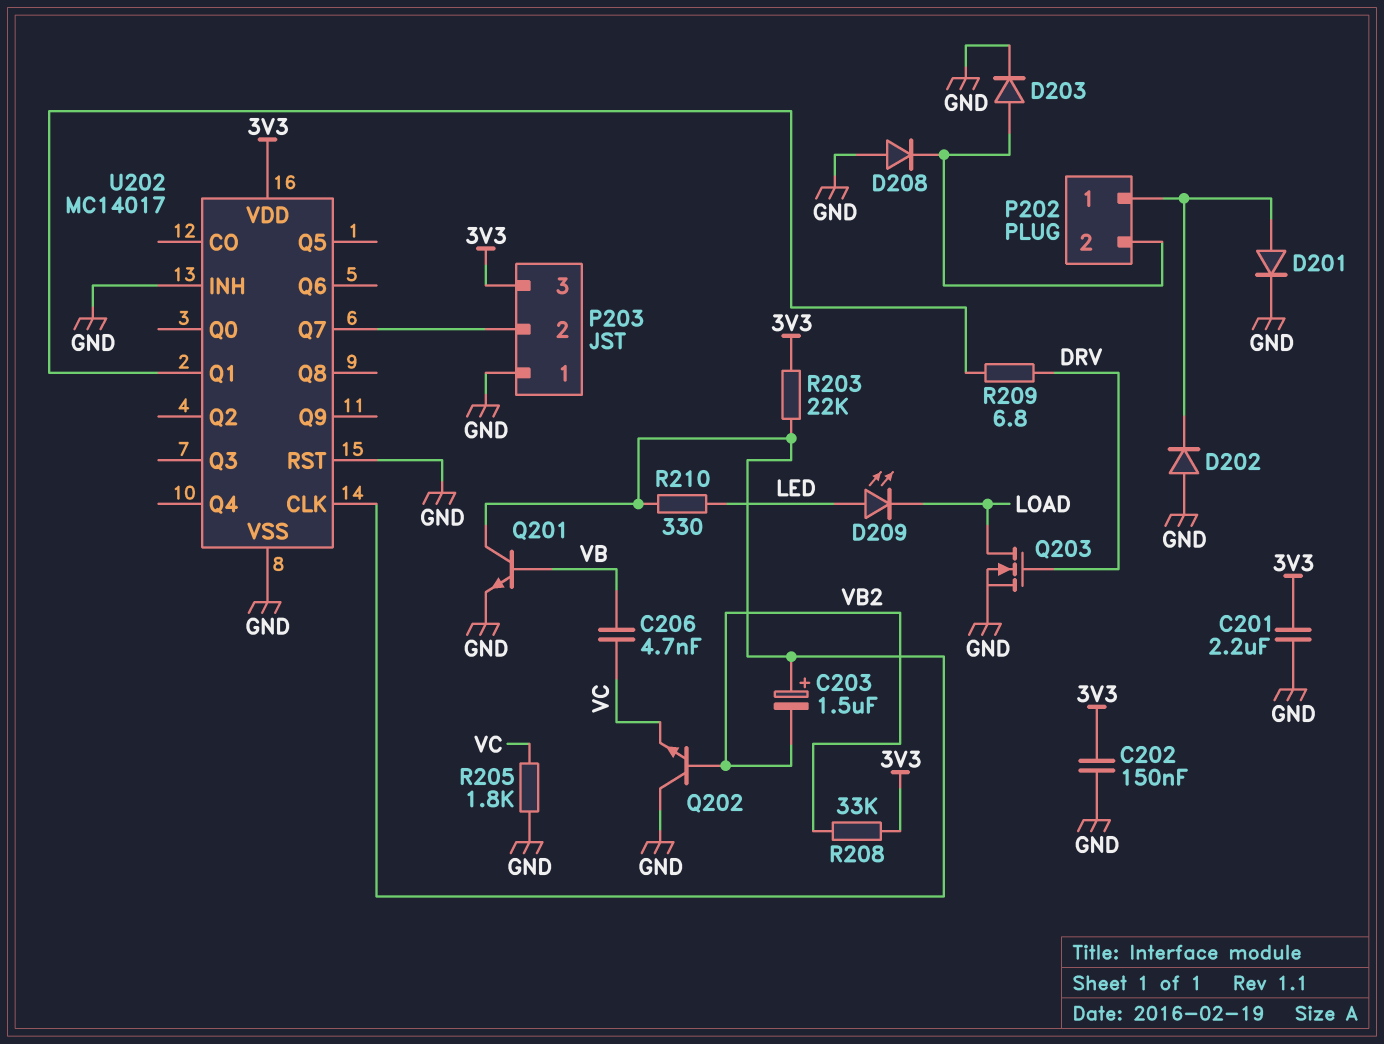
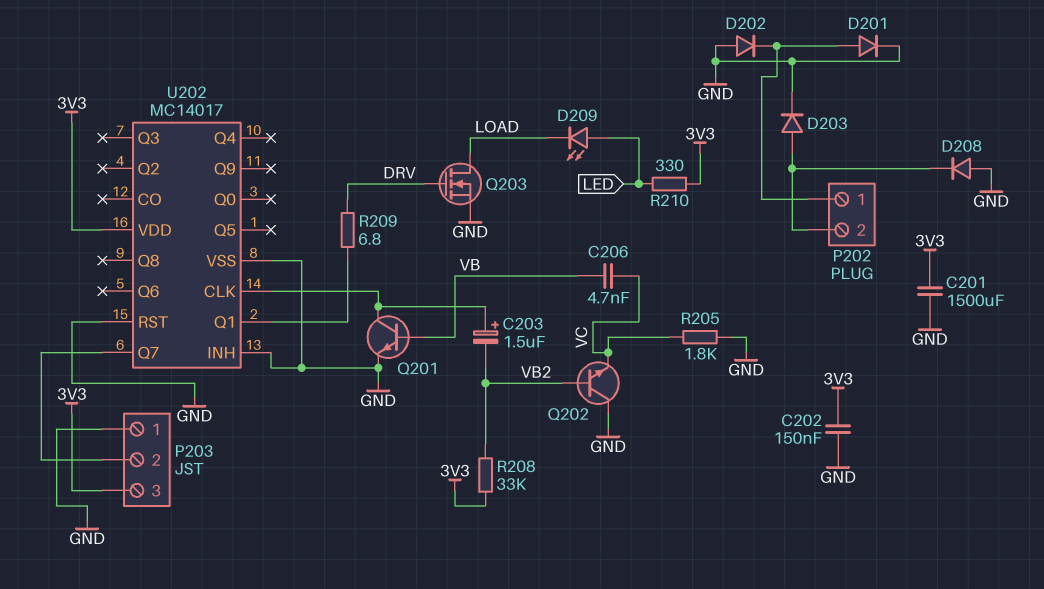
C201: 2.2uF (3V3, GND) -> 1500uF (3V3, GND)
R203: 22k (3V3, U202/CLK) -> none
R210: 330 (LED, U202/CLK) -> 330 (3V3, LED)

